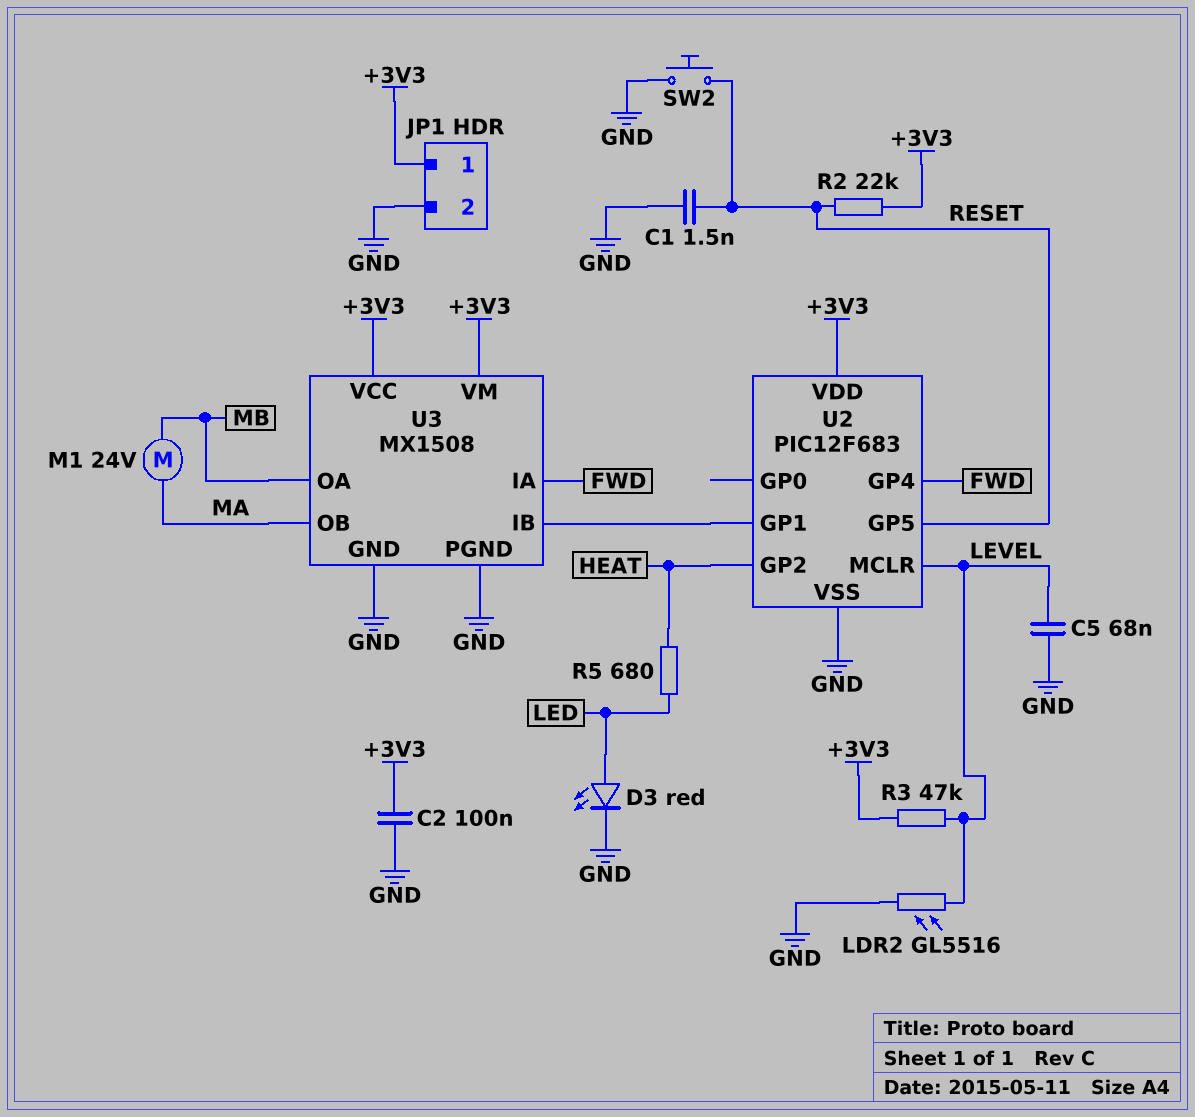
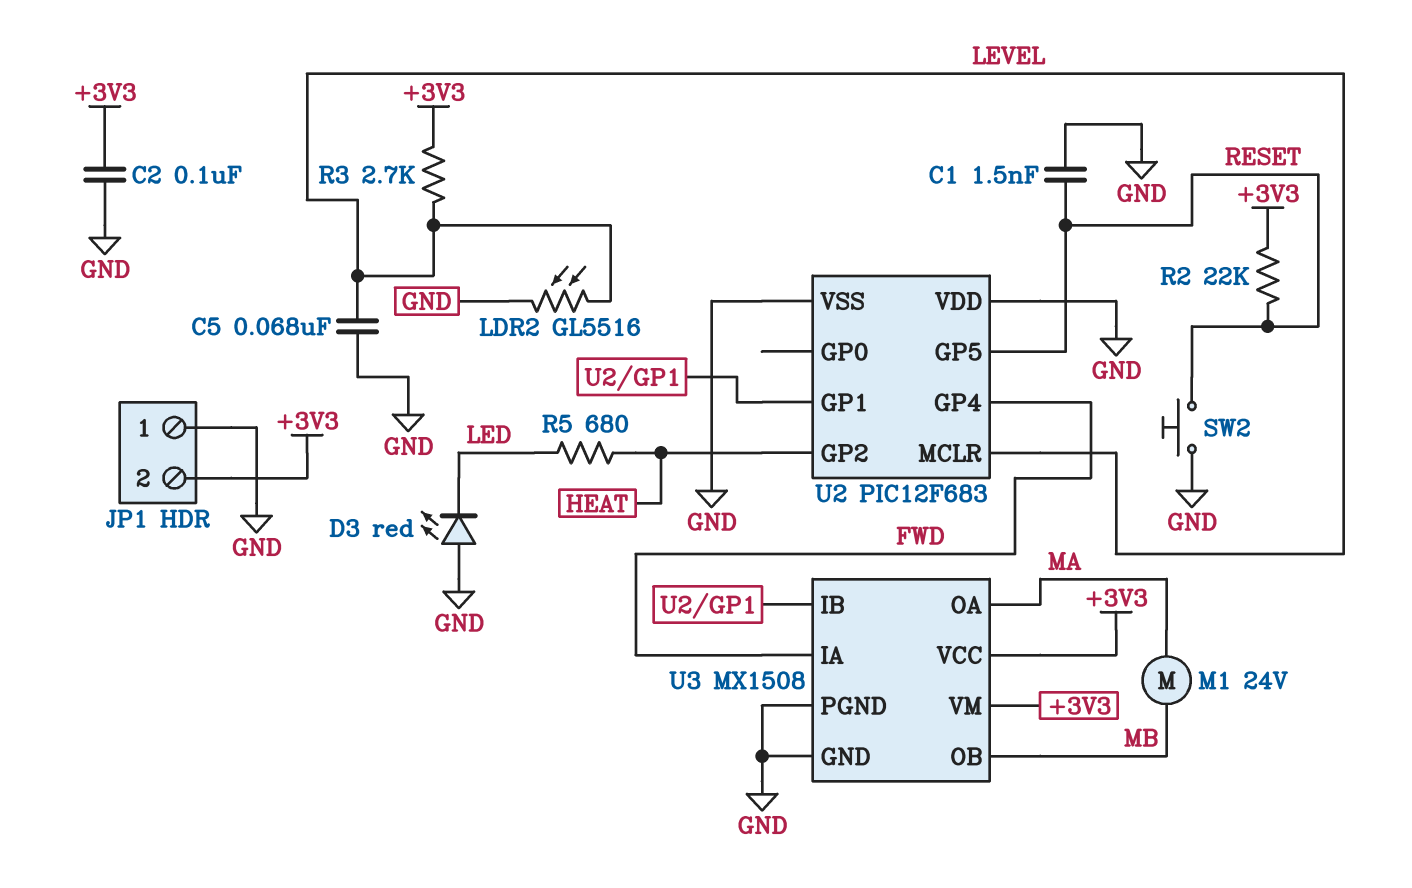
D3: LED red (A LED, K GND) -> LED red (A GND, K LED)
JP1 pin 1: +3V3 -> GND
JP1 pin 2: GND -> +3V3
R3: 47k (+3V3, LEVEL) -> 2.7k (+3V3, LEVEL)
U2 pin VDD: +3V3 -> GND
U3 pin OA: MB -> MA
U3 pin OB: MA -> MB

